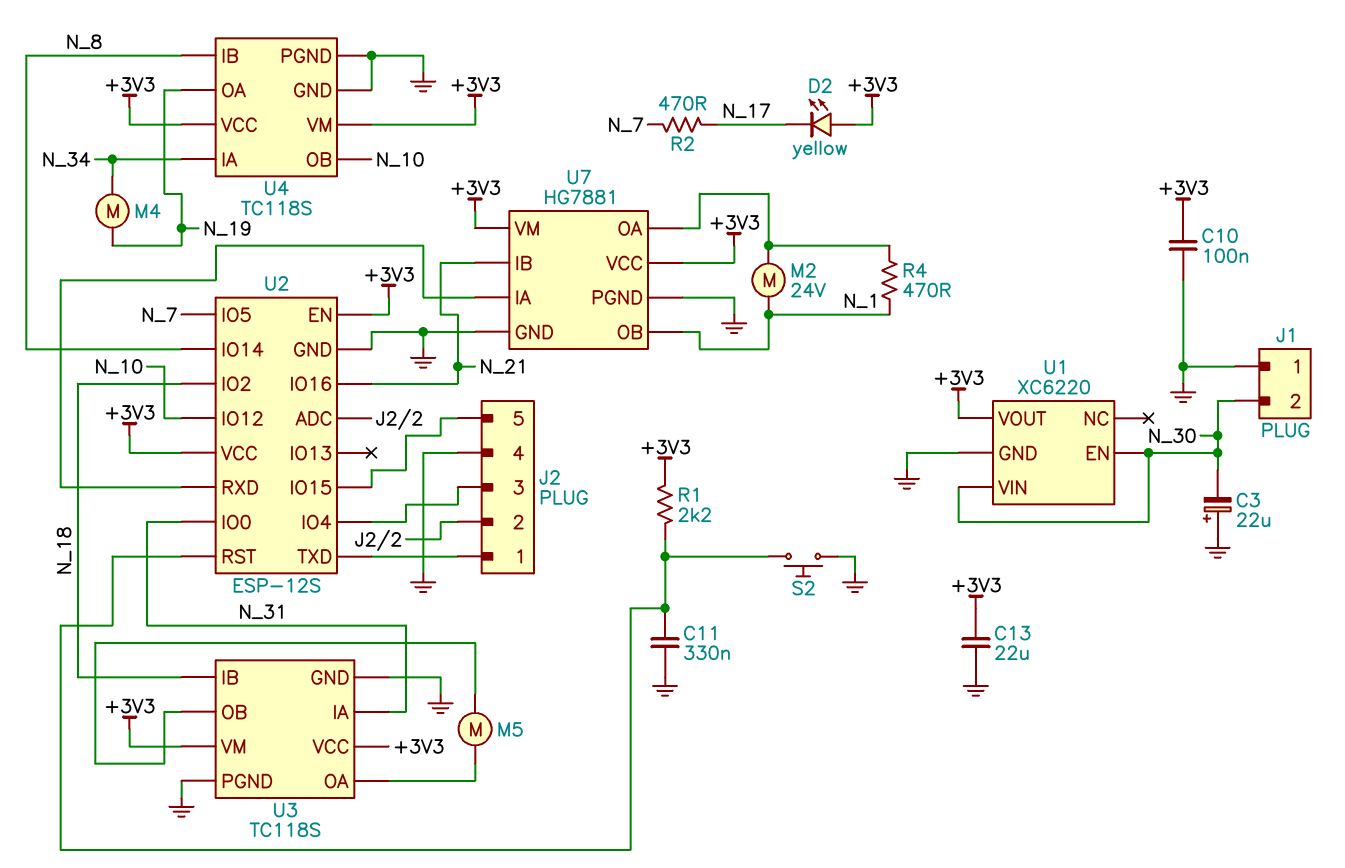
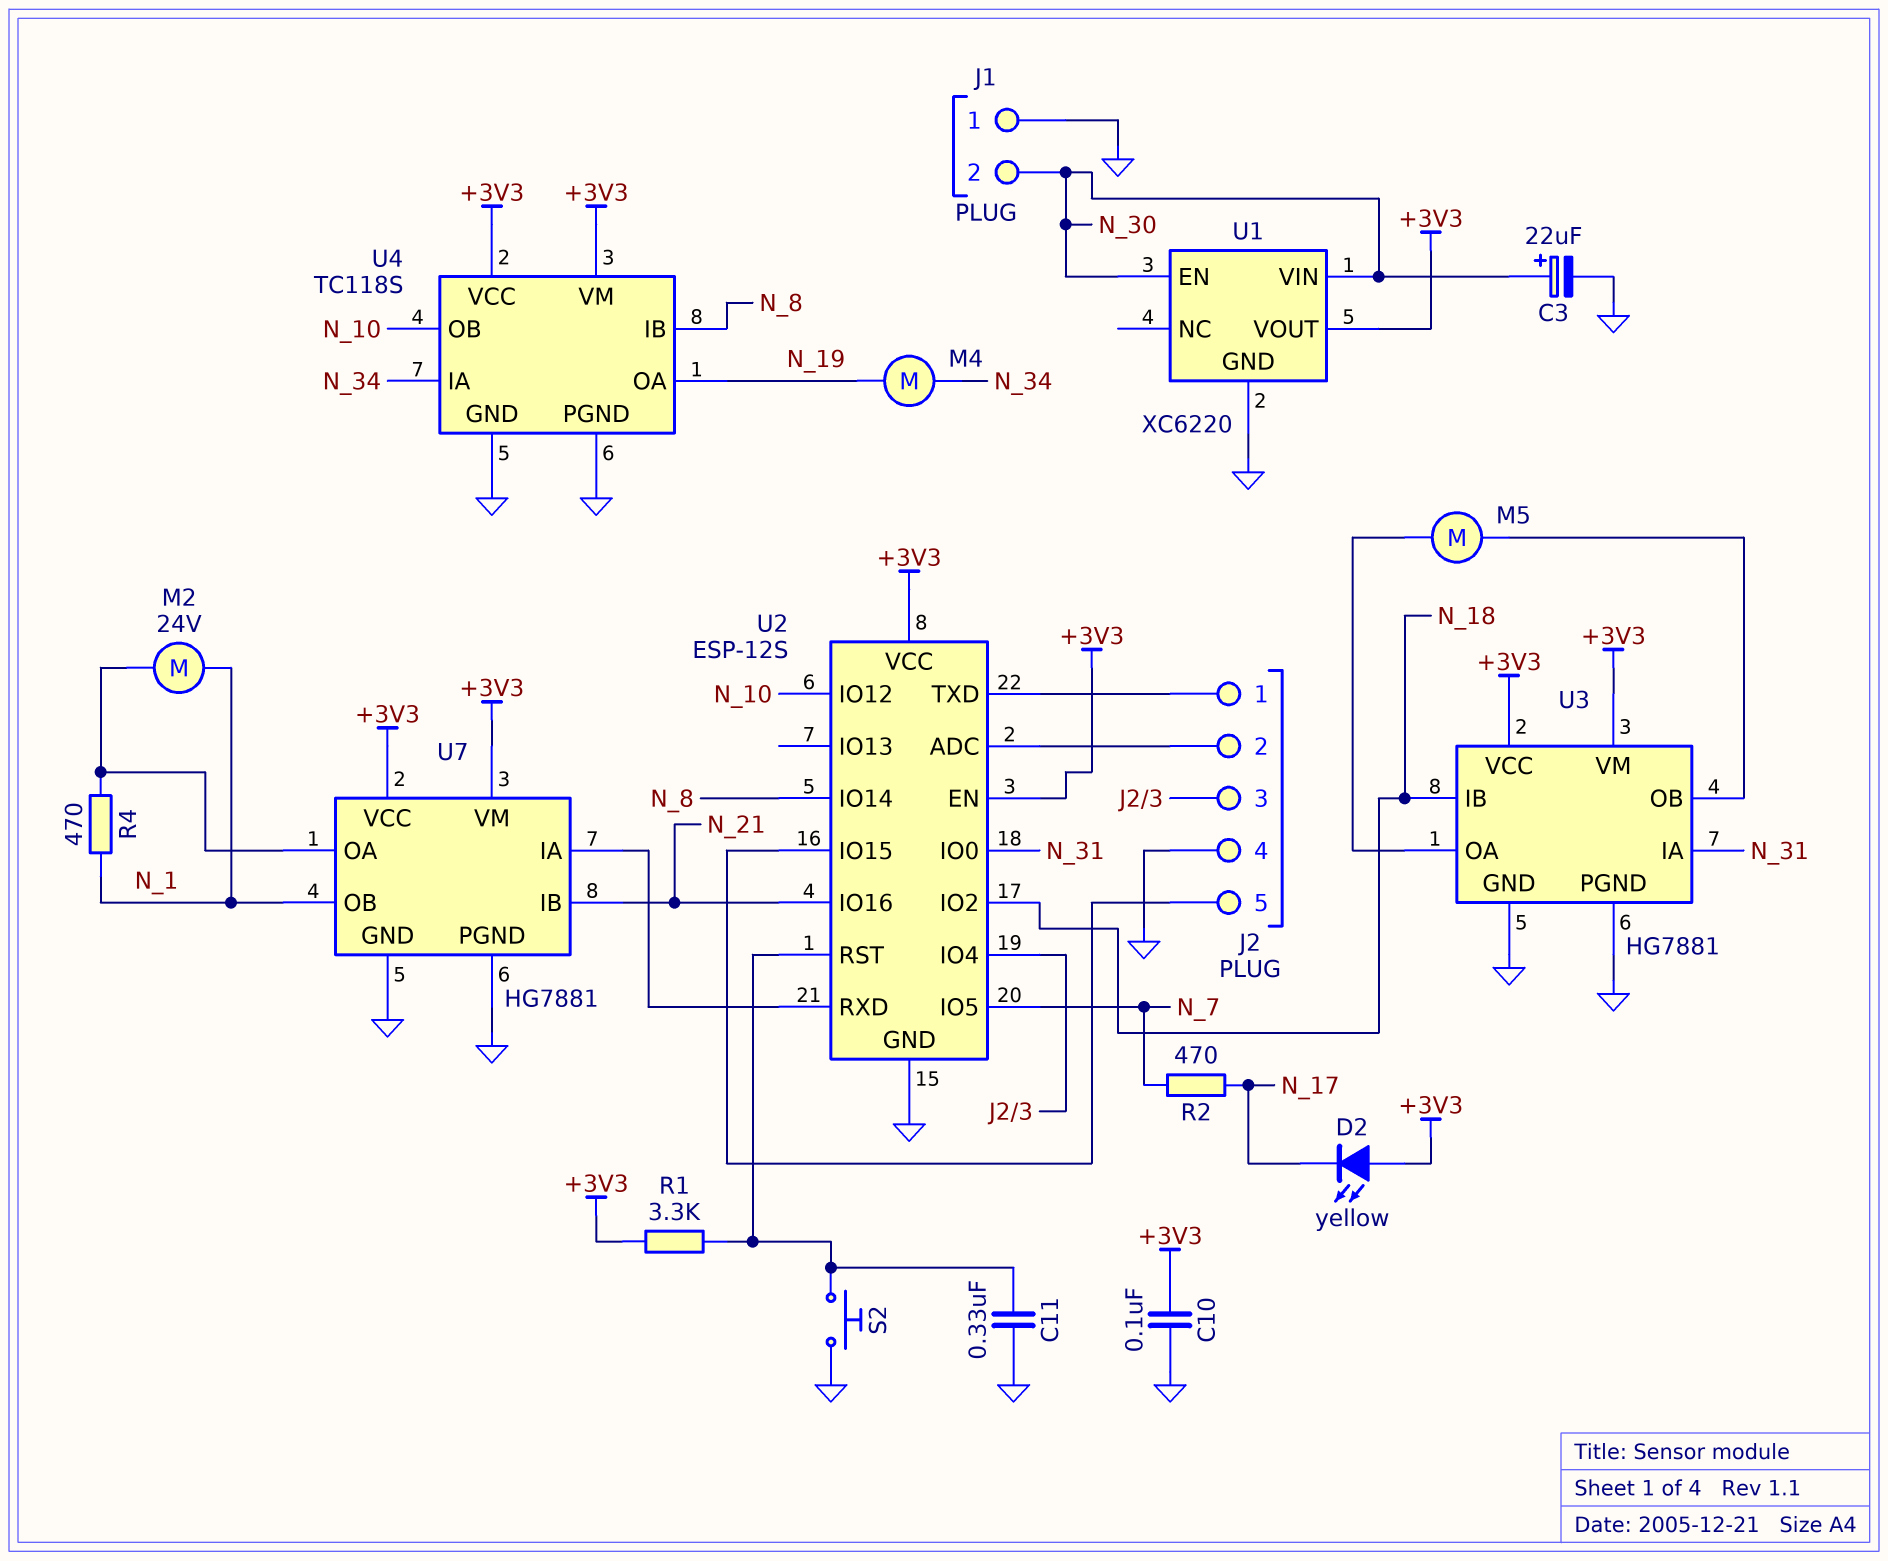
C3: 22uF (plus GND, minus N_30) -> 22uF (plus N_30, minus GND)
C13: 22uF (+3V3, GND) -> none
R1: 2.2k (+3V3, U2/RST) -> 3.3k (+3V3, U2/RST)
U3: TC118S -> HG7881

